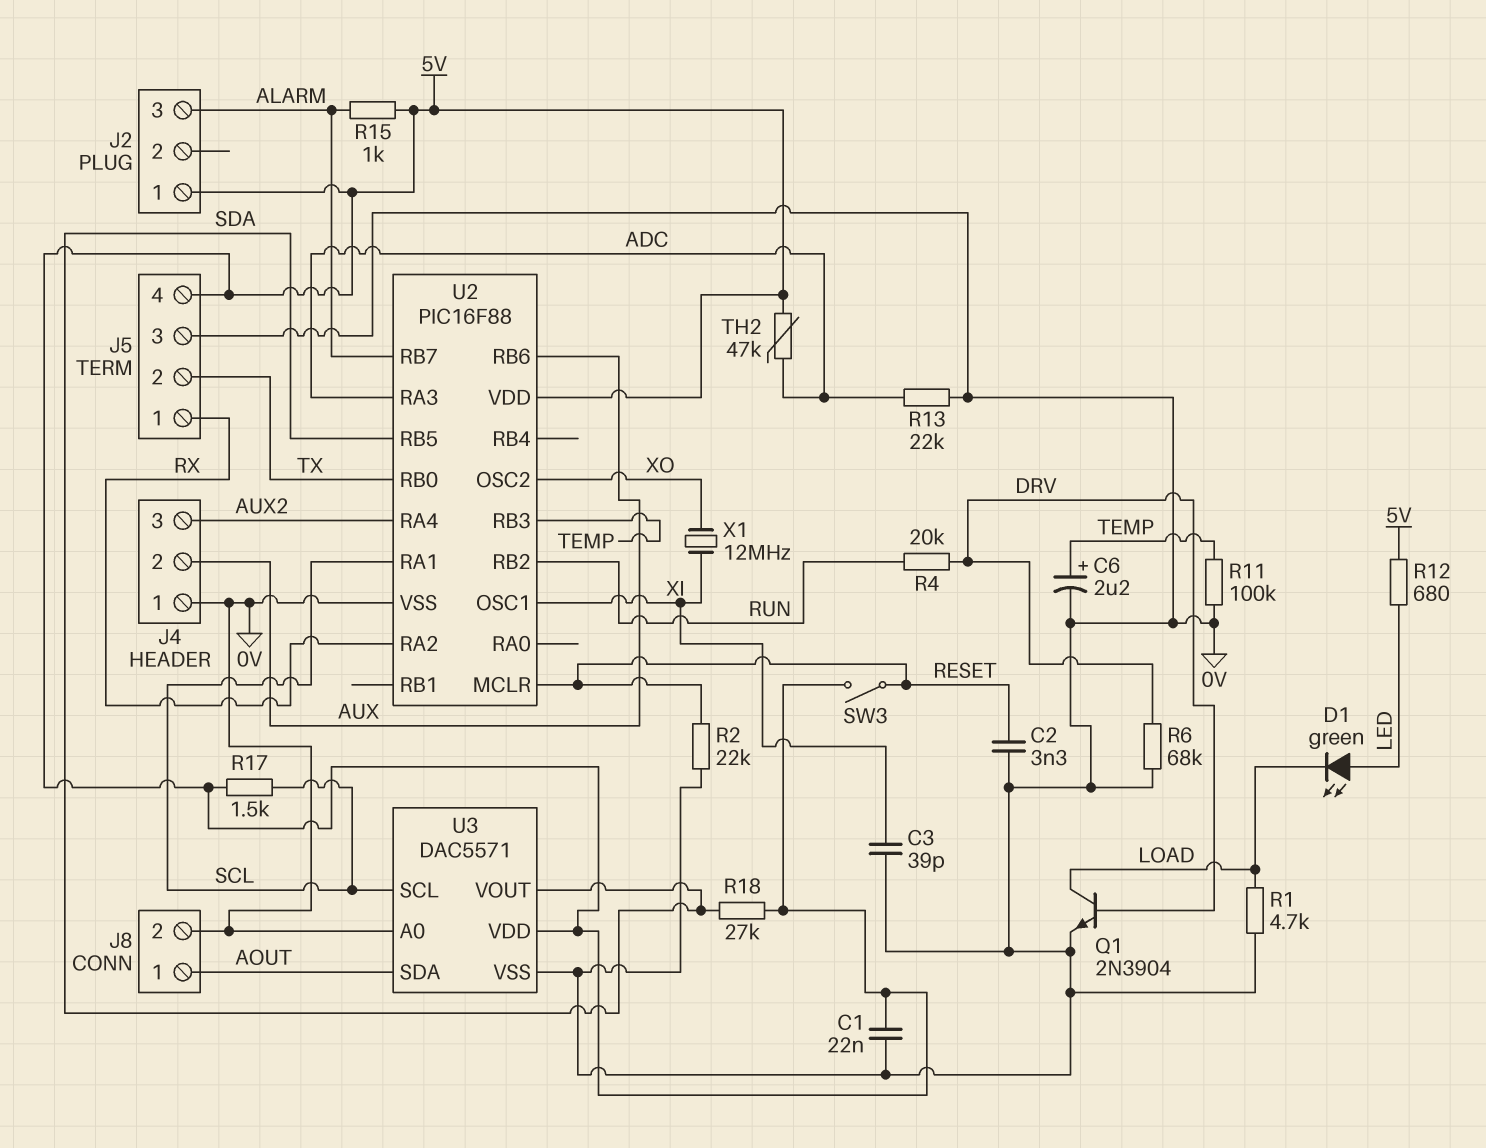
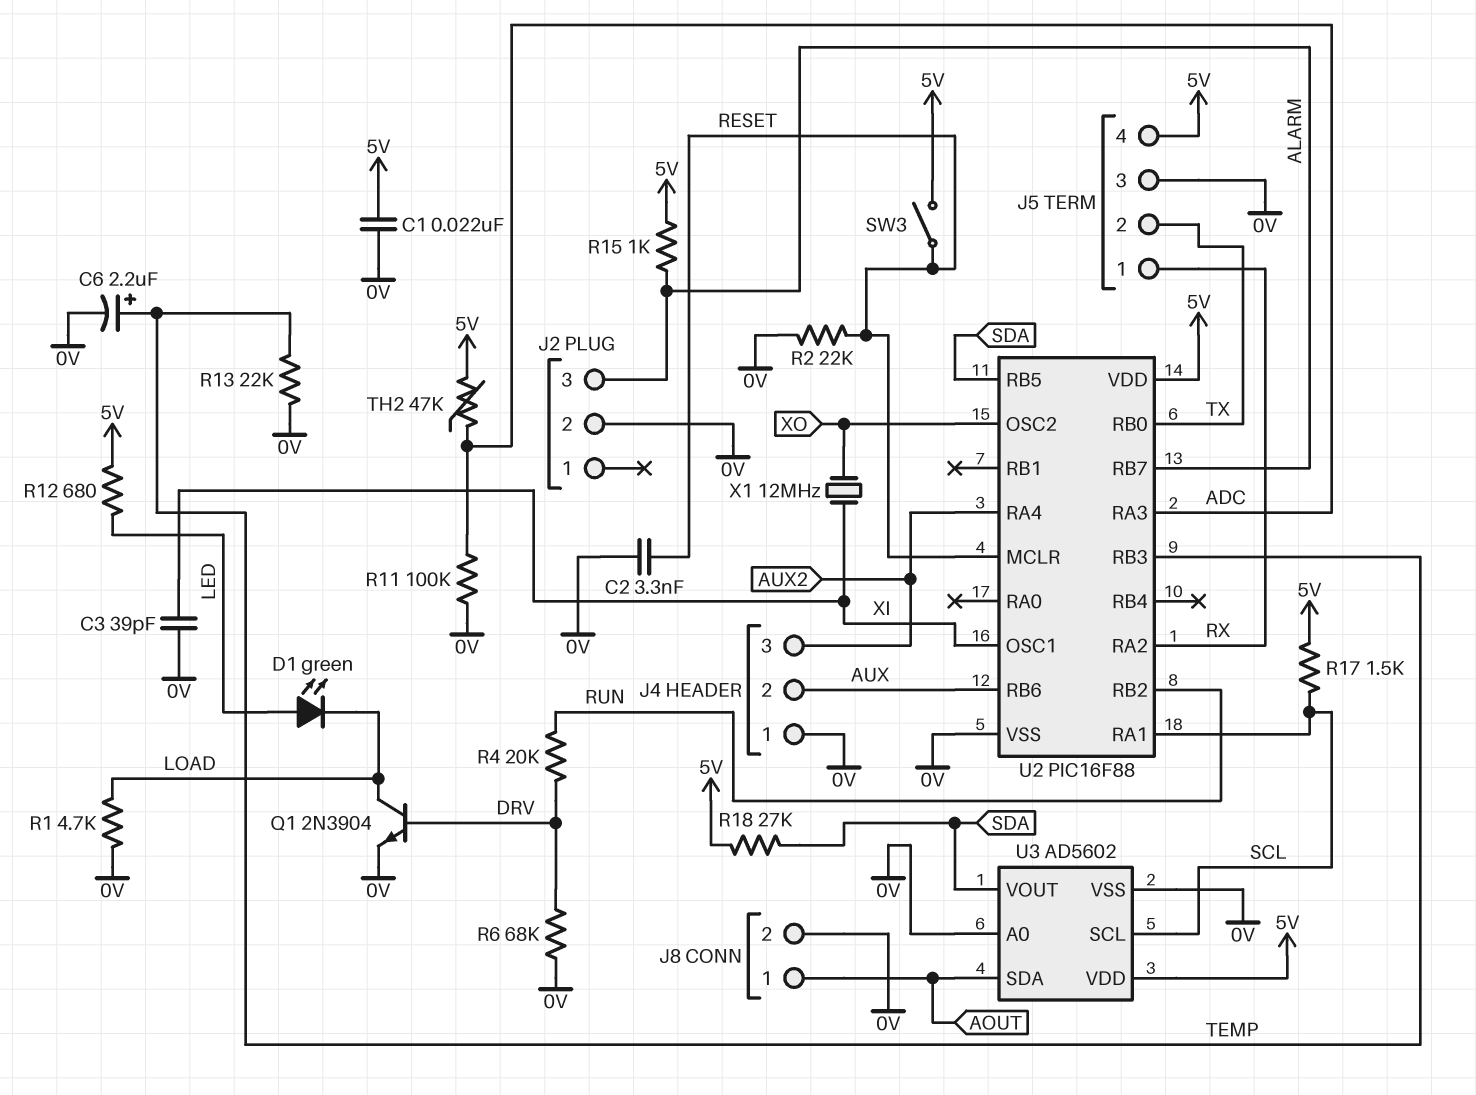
J2 pin 1: 5V -> none
J2 pin 2: none -> 0V
R11: 100k (0V, TEMP) -> 100k (0V, ADC)
R13: 22k (0V, ADC) -> 22k (0V, TEMP)
U3: DAC5571 -> AD5602

